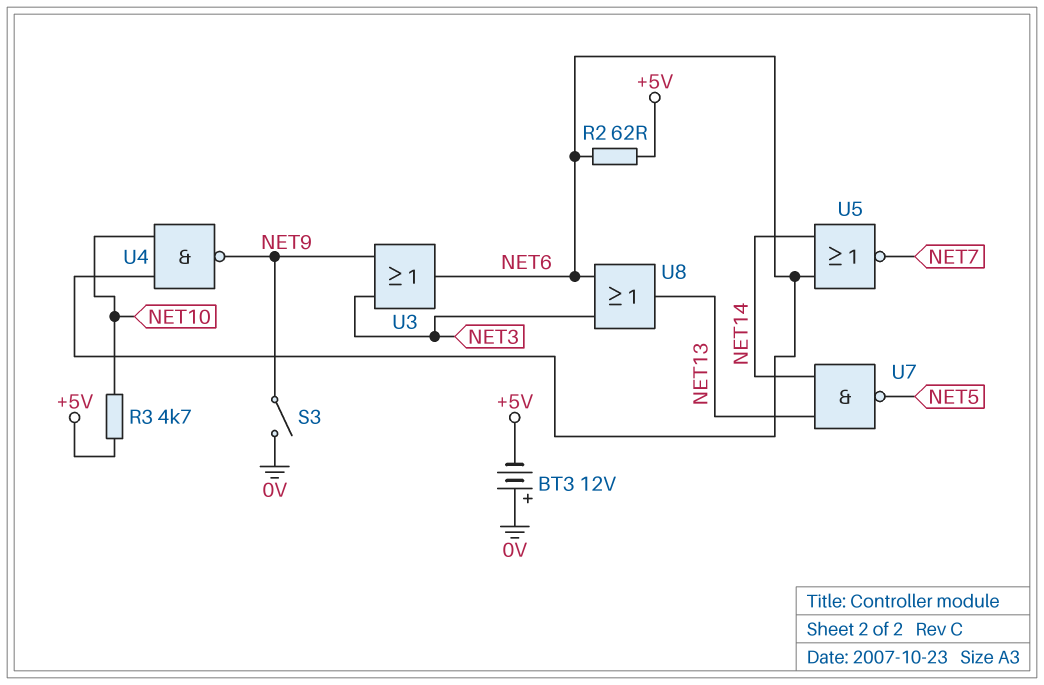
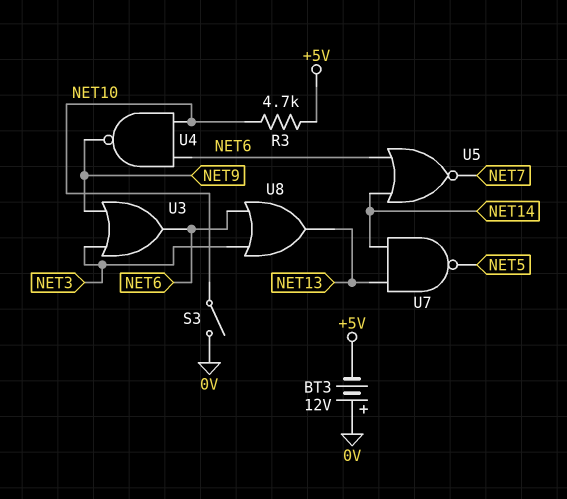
R2: 62 (+5V, NET6) -> none
S3: switch (0V, NET9) -> switch (0V, NET10)

